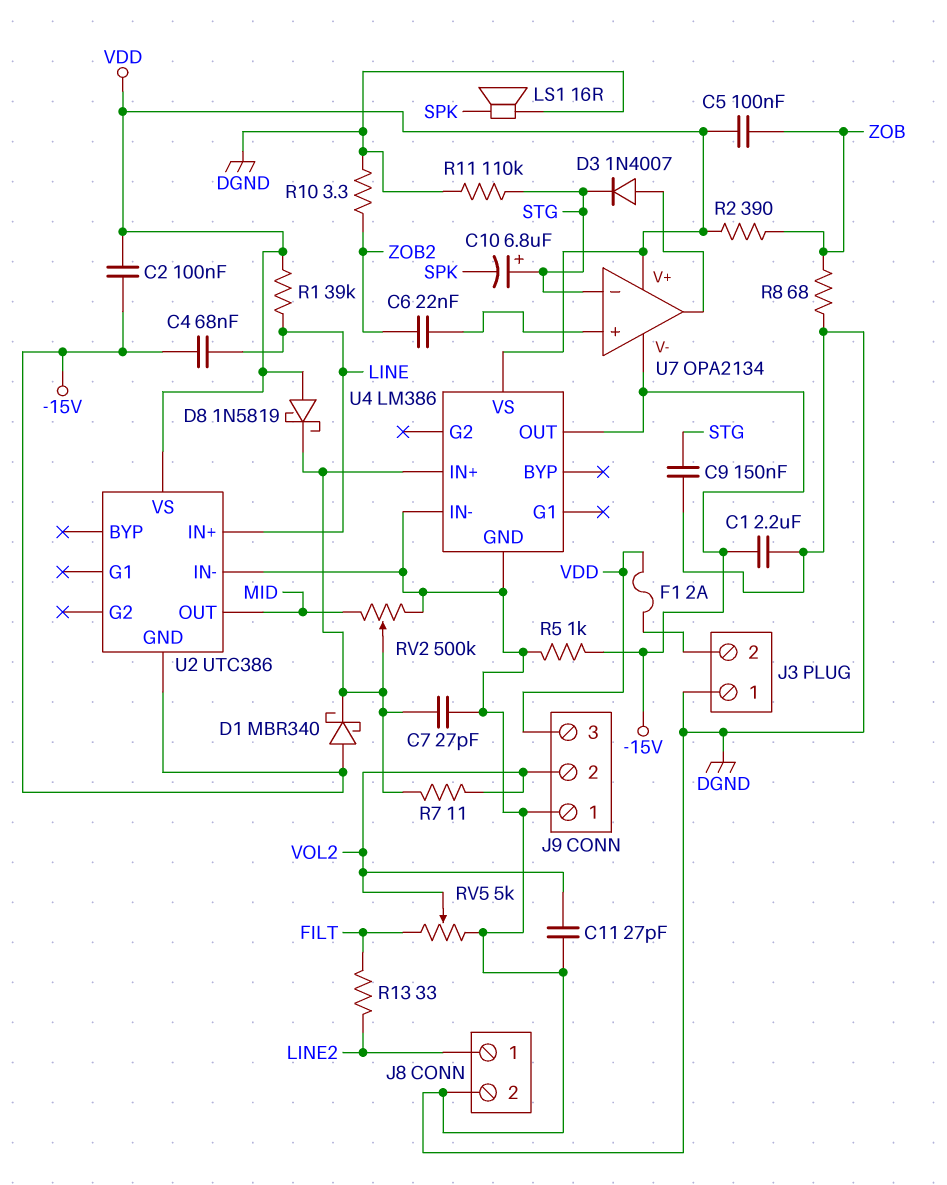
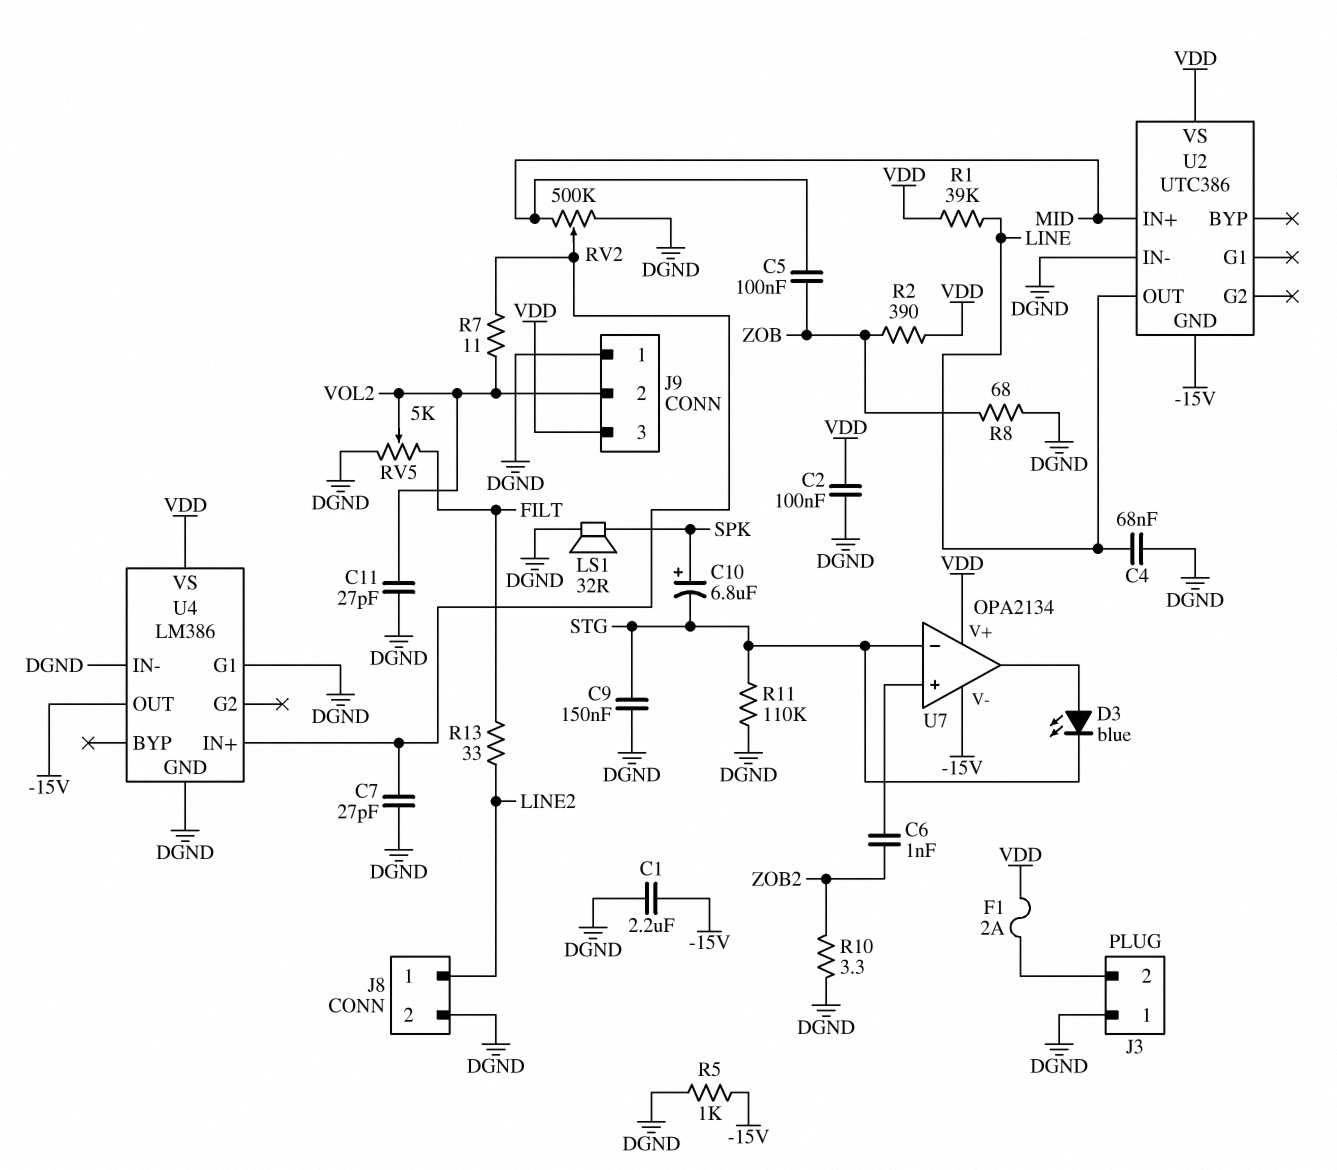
C2: 100nF (-15V, VDD) -> 100nF (DGND, VDD)
C4: 68nF (-15V, LINE) -> 68nF (DGND, LINE)
C5: 100nF (VDD, ZOB) -> 100nF (MID, ZOB)
C6: 22nF (U7/in+, ZOB2) -> 1nF (U7/in+, ZOB2)
C10: 6.8uF (plus STG, minus SPK) -> 6.8uF (plus SPK, minus STG)
D1: schottky MBR340 (A -15V, K U4/IN+) -> none
D3: diode 1N4007 (A U7/out, K STG) -> LED blue (A U7/out, K STG)
D8: schottky 1N5819 (A VDD, K U4/IN+) -> none
LS1: speaker 16R (DGND, SPK) -> speaker 32R (DGND, SPK)
U2 pin IN+: LINE -> MID
U2 pin OUT: MID -> LINE
U4 pin G1: none -> DGND

